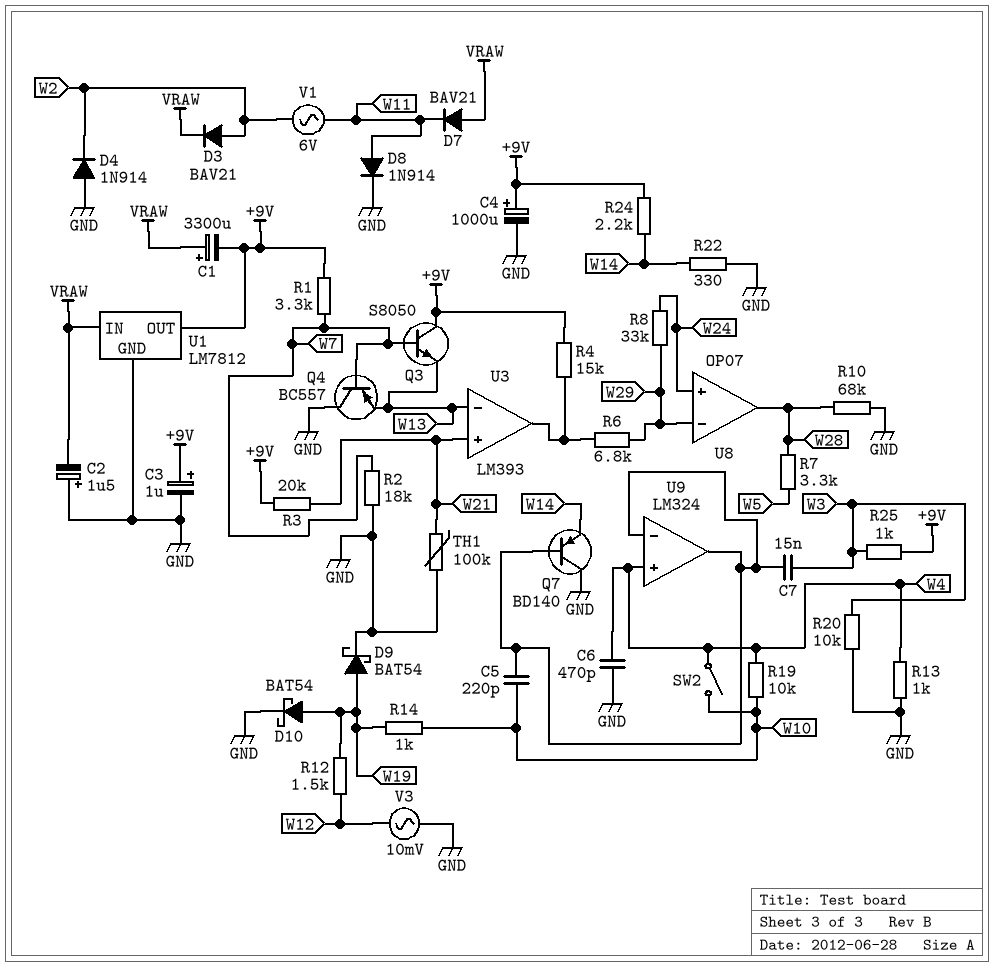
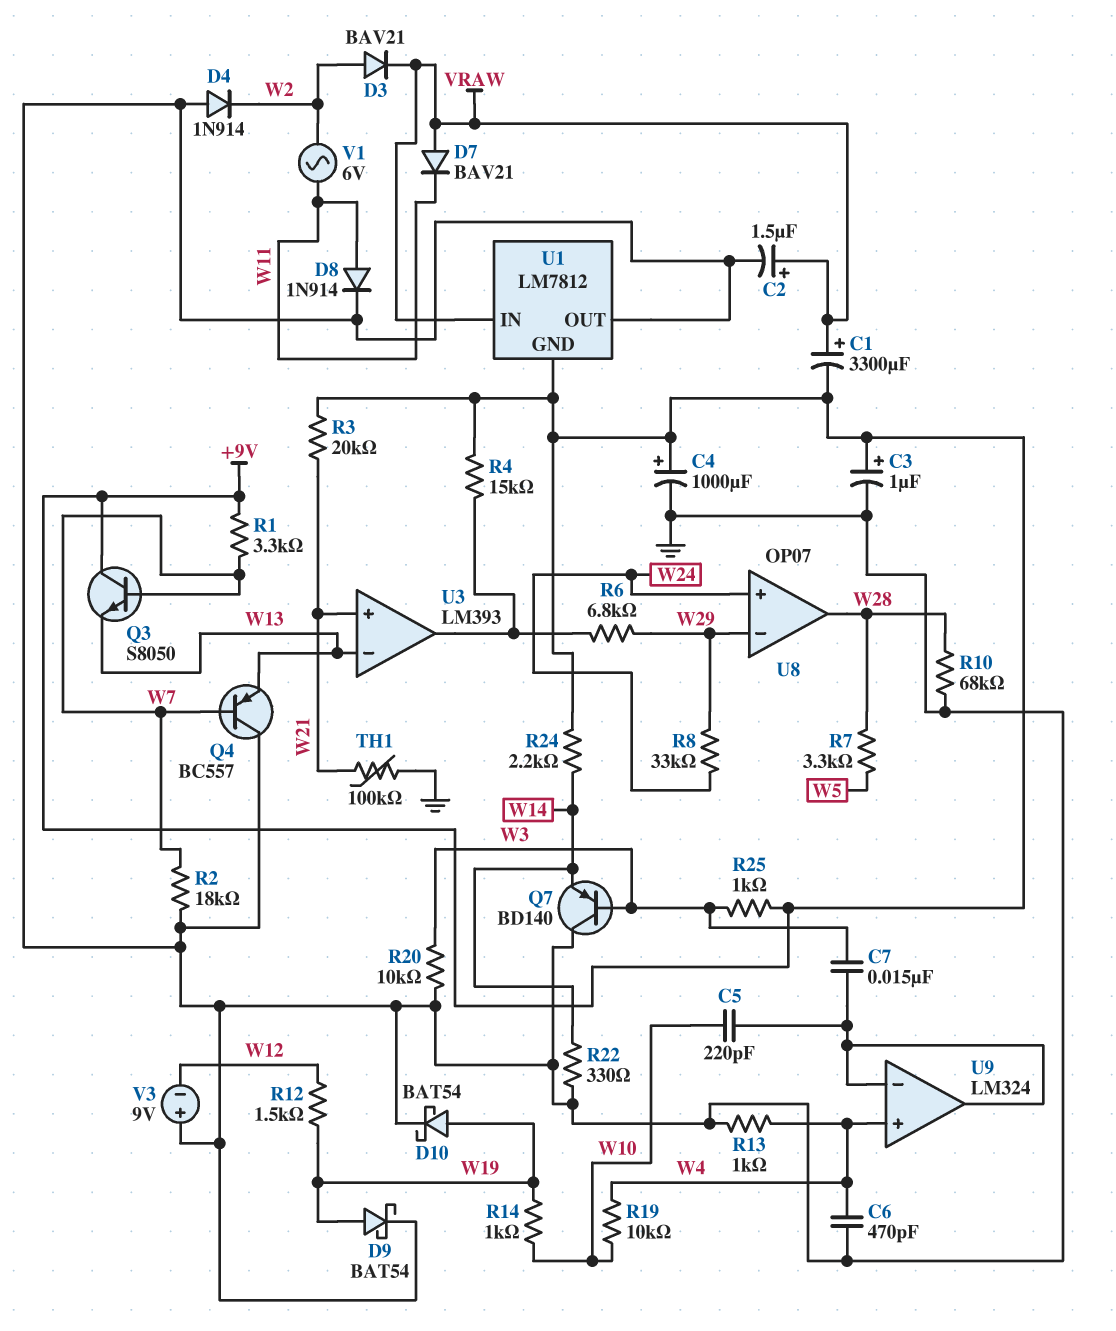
C2: 1.5uF (plus GND, minus VRAW) -> 1.5uF (plus VRAW, minus GND)
Q7: PNP BD140 (B U9/in-, C GND, E W14) -> PNP BD140 (B W3, C GND, E W14)
SW2: switch (W4, W10) -> none
U1 pin GND: GND -> +9V
U1 pin OUT: +9V -> GND
V3: AC 10mV (GND, W12) -> 9V (plus GND, minus W12)

